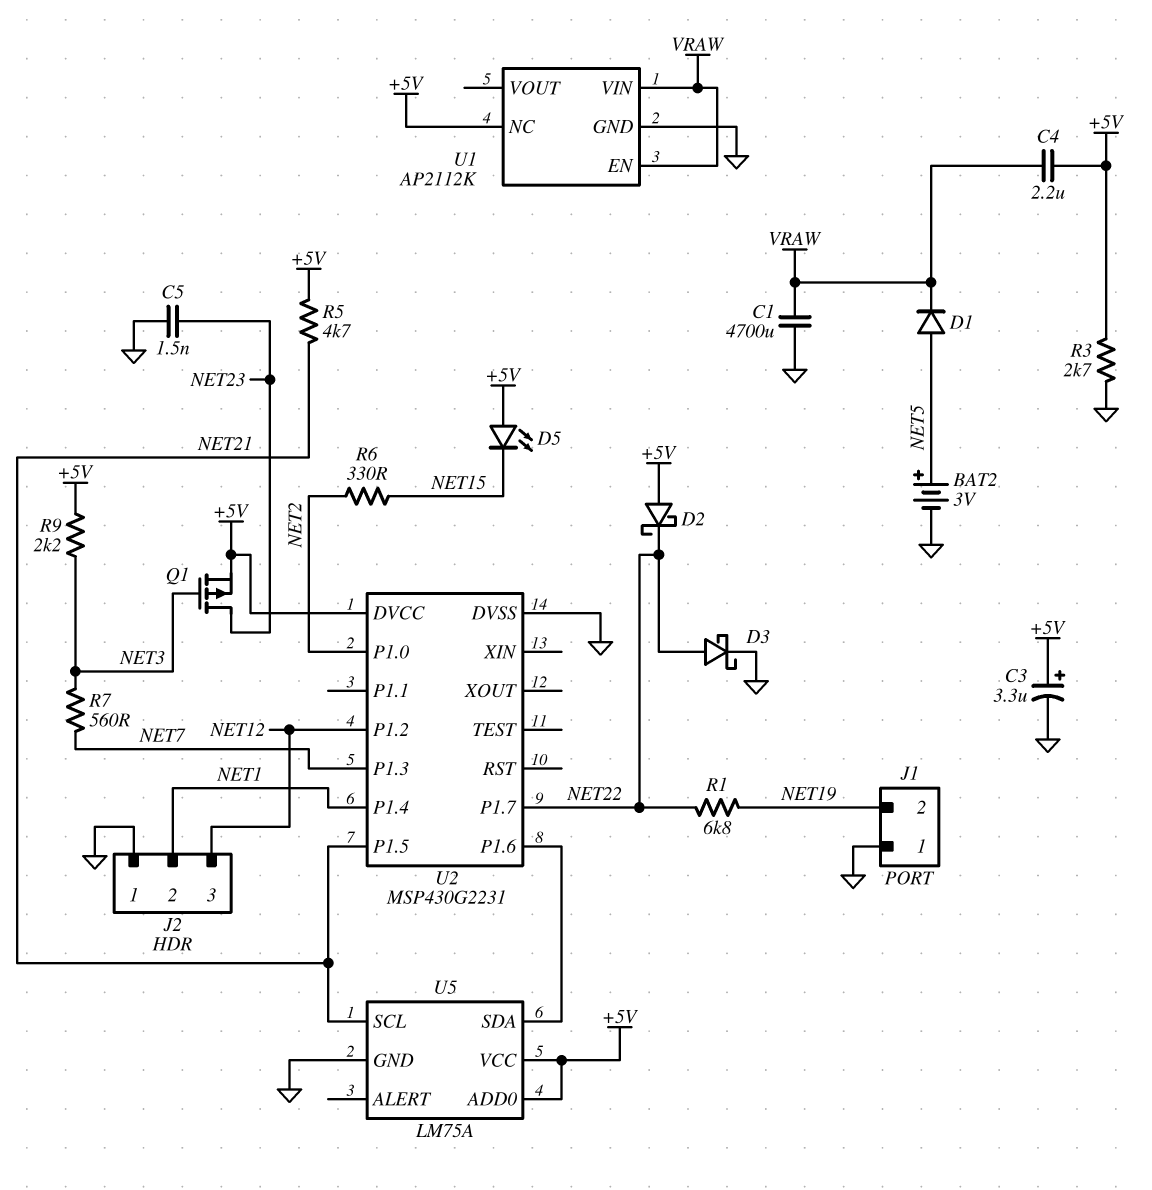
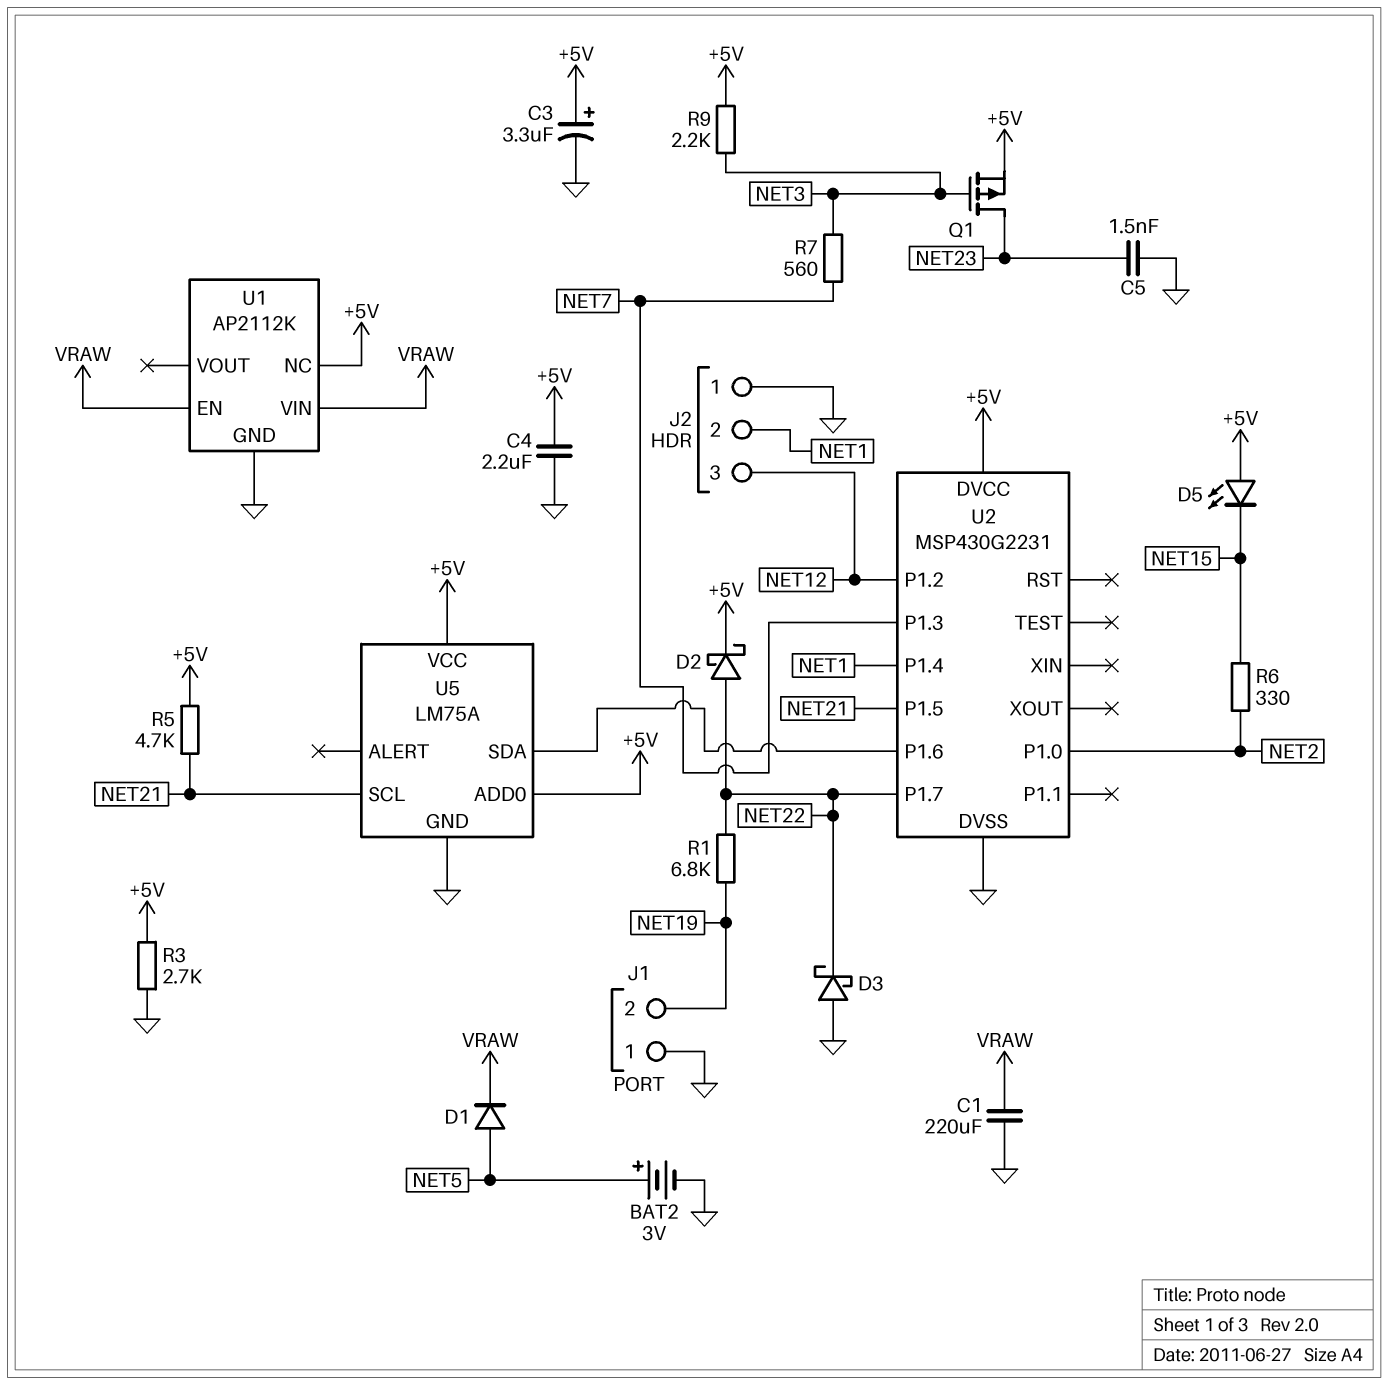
C1: 4700uF (GND, VRAW) -> 220uF (GND, VRAW)
C4: 2.2uF (+5V, VRAW) -> 2.2uF (+5V, GND)
D2: schottky (A +5V, K NET22) -> schottky (A NET22, K +5V)
D3: schottky (A NET22, K GND) -> schottky (A GND, K NET22)

